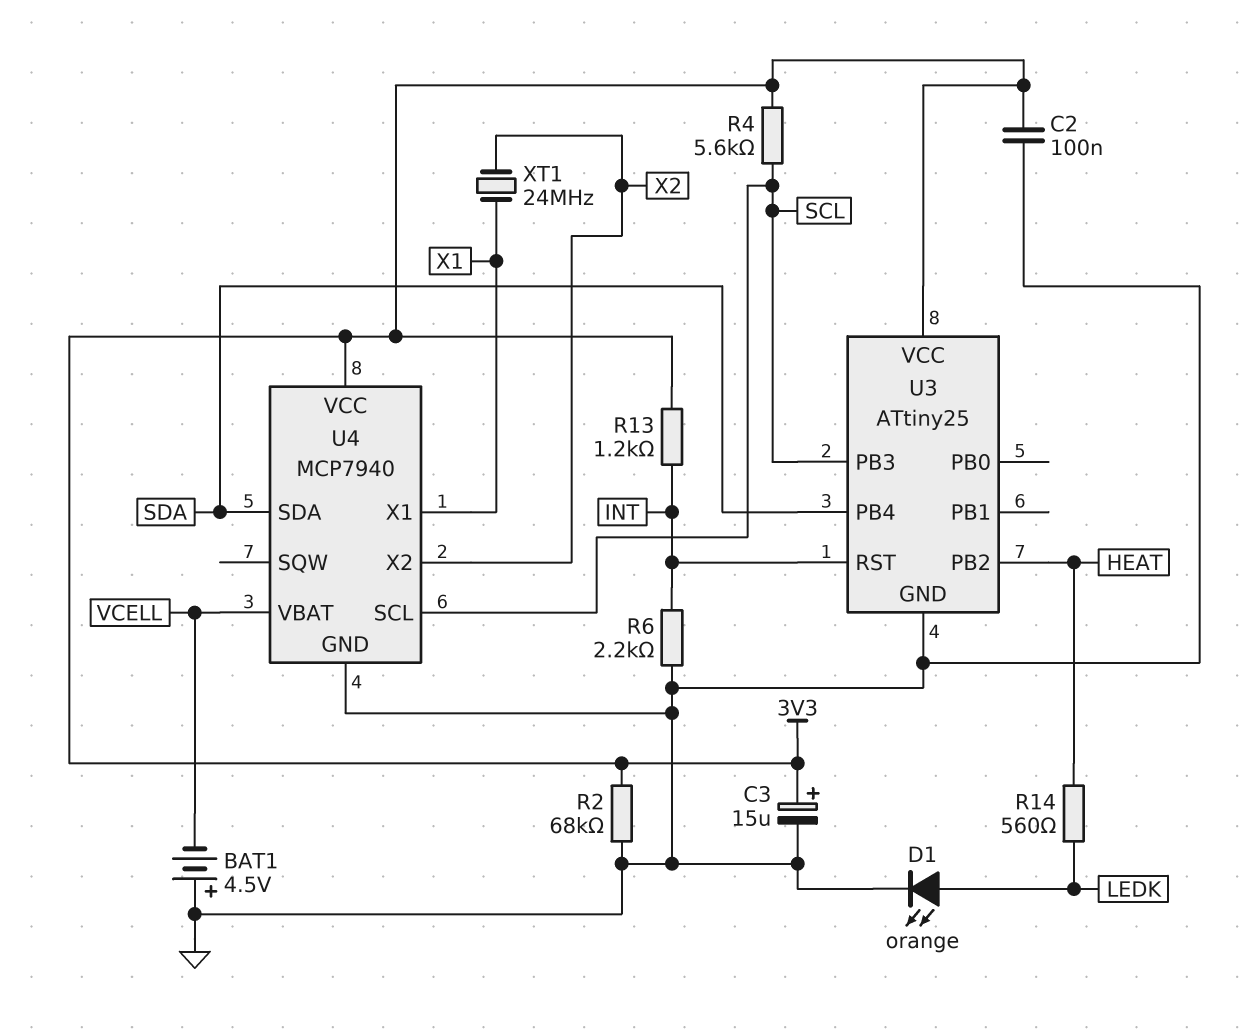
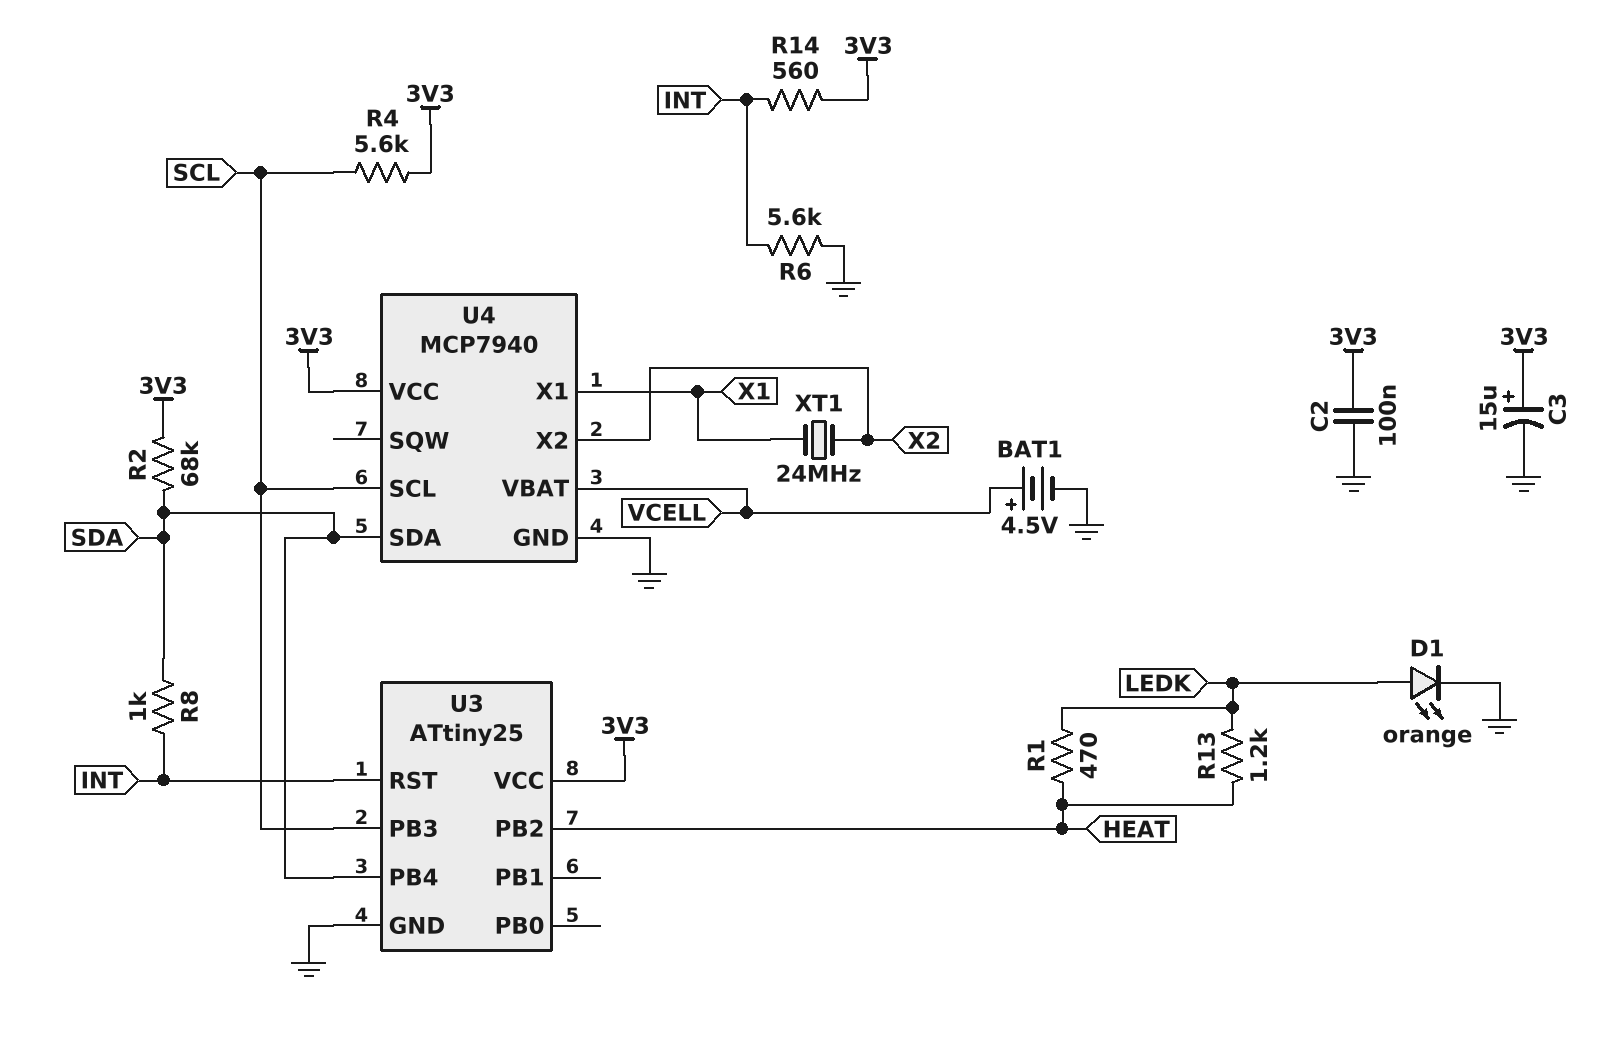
BAT1: 4.5V (plus GND, minus VCELL) -> 4.5V (plus VCELL, minus GND)
R1: none -> 470 (HEAT, LEDK)
R2: 68k (3V3, GND) -> 68k (3V3, SDA)
R6: 2.2k (GND, INT) -> 5.6k (GND, INT)
R8: none -> 1k (INT, SDA)
R13: 1.2k (3V3, INT) -> 1.2k (HEAT, LEDK)
R14: 560 (HEAT, LEDK) -> 560 (3V3, INT)

